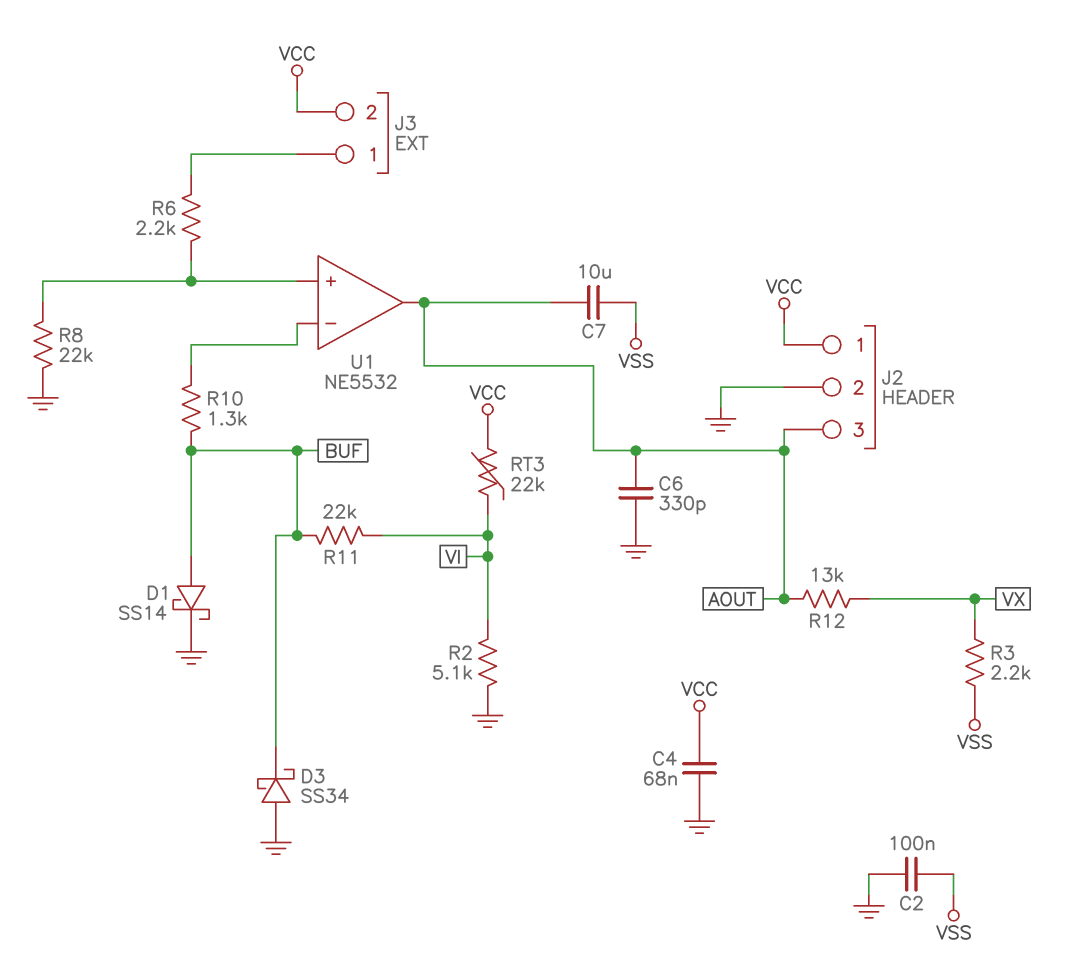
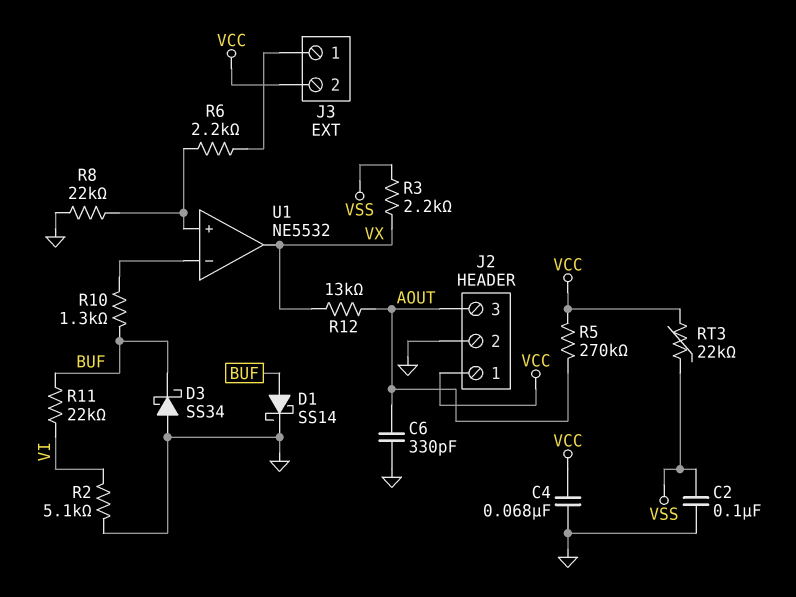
C7: 10uF (AOUT, VSS) -> none
R5: none -> 270k (AOUT, VCC)
RT3: 22k (VCC, VI) -> 22k (VCC, VSS)
U1 pin out: AOUT -> VX

